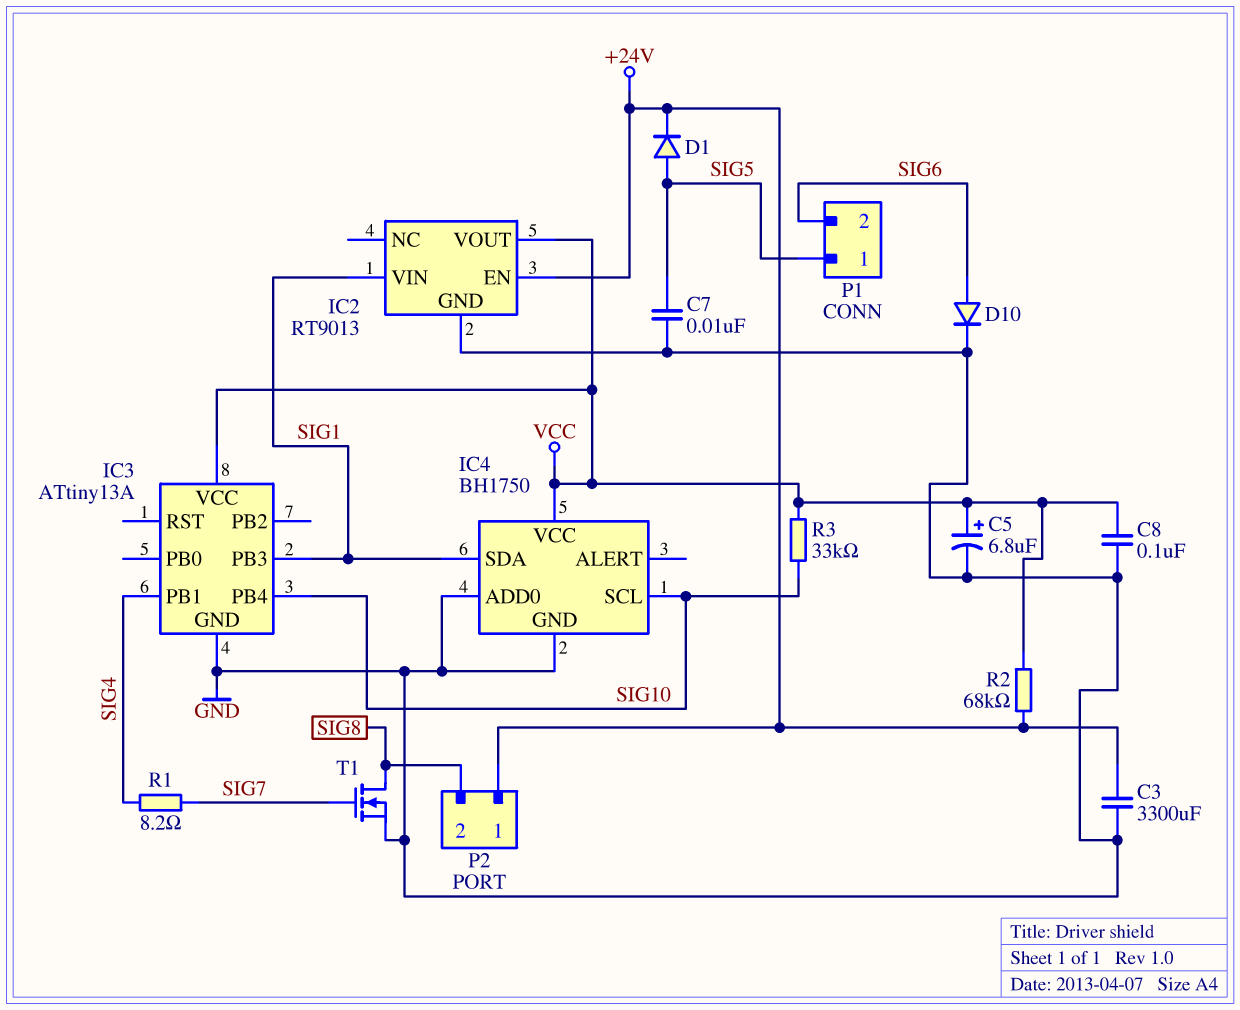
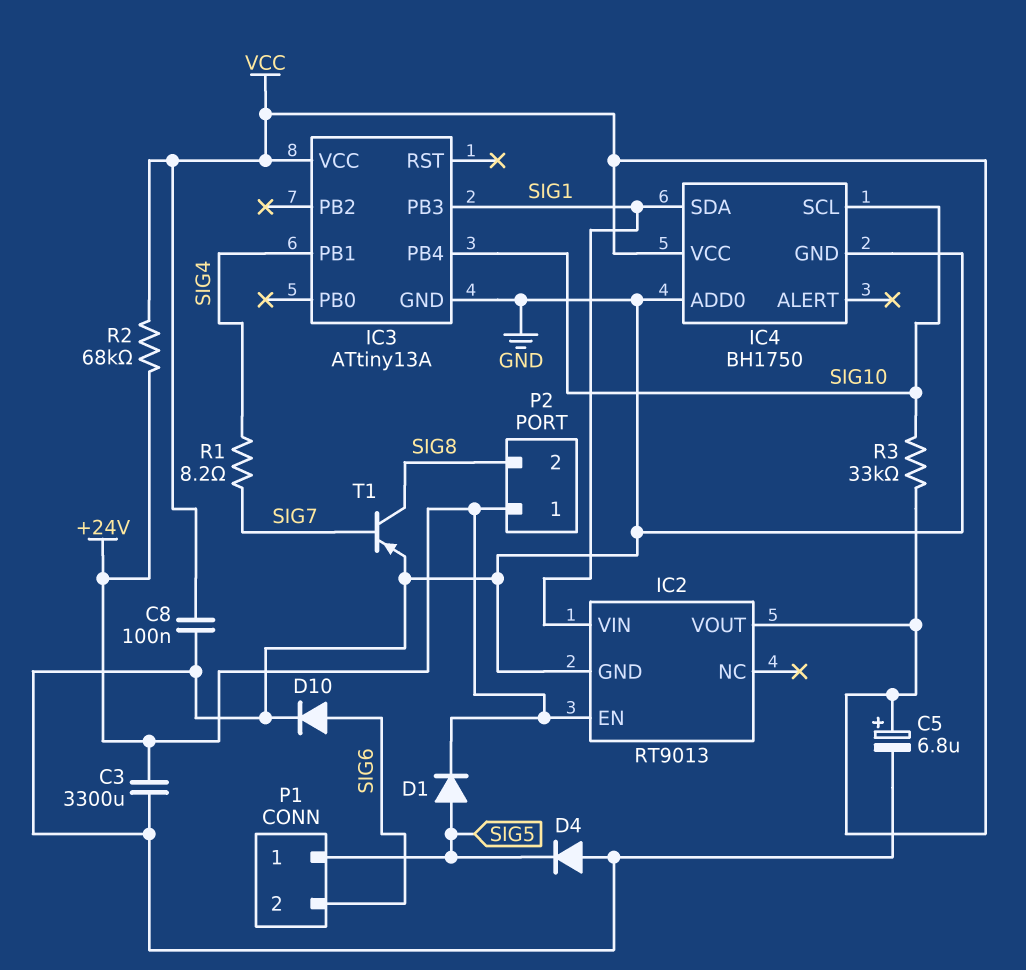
C7: 10nF (GND, SIG5) -> none
D4: none -> diode (A GND, K SIG5)
T1: NMOS (G SIG7, D SIG8, S GND) -> PNP (B SIG7, C SIG8, E GND)

